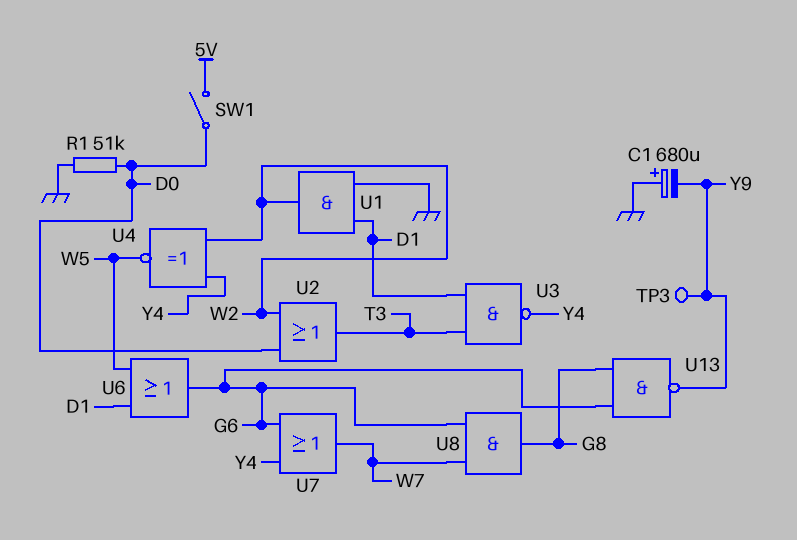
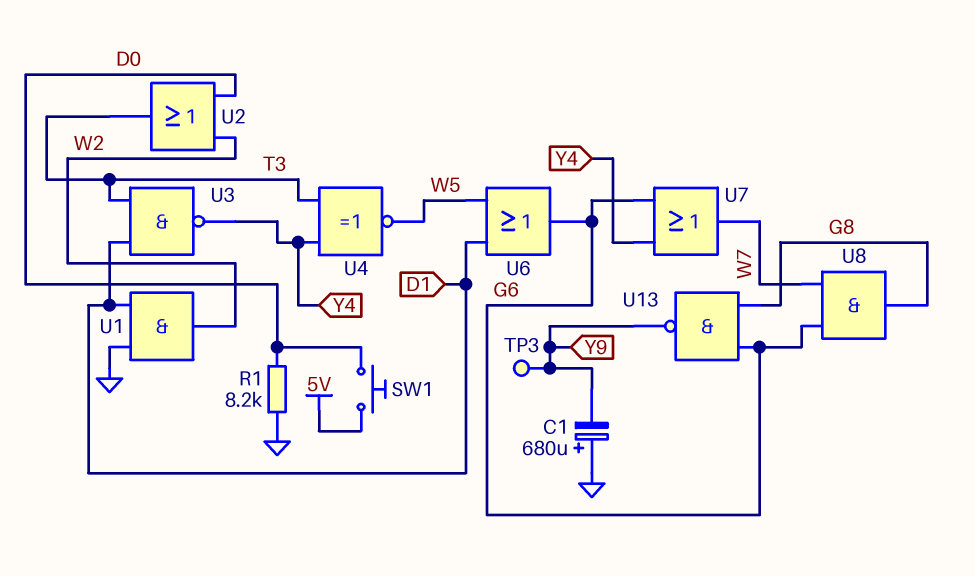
R1: 51k (D0, GND) -> 8.2k (D0, GND)
SW1: switch (5V, D0) -> button (5V, D0)
U4: XNOR (in W2, in Y4, out W5) -> XNOR (in T3, in Y4, out W5)

